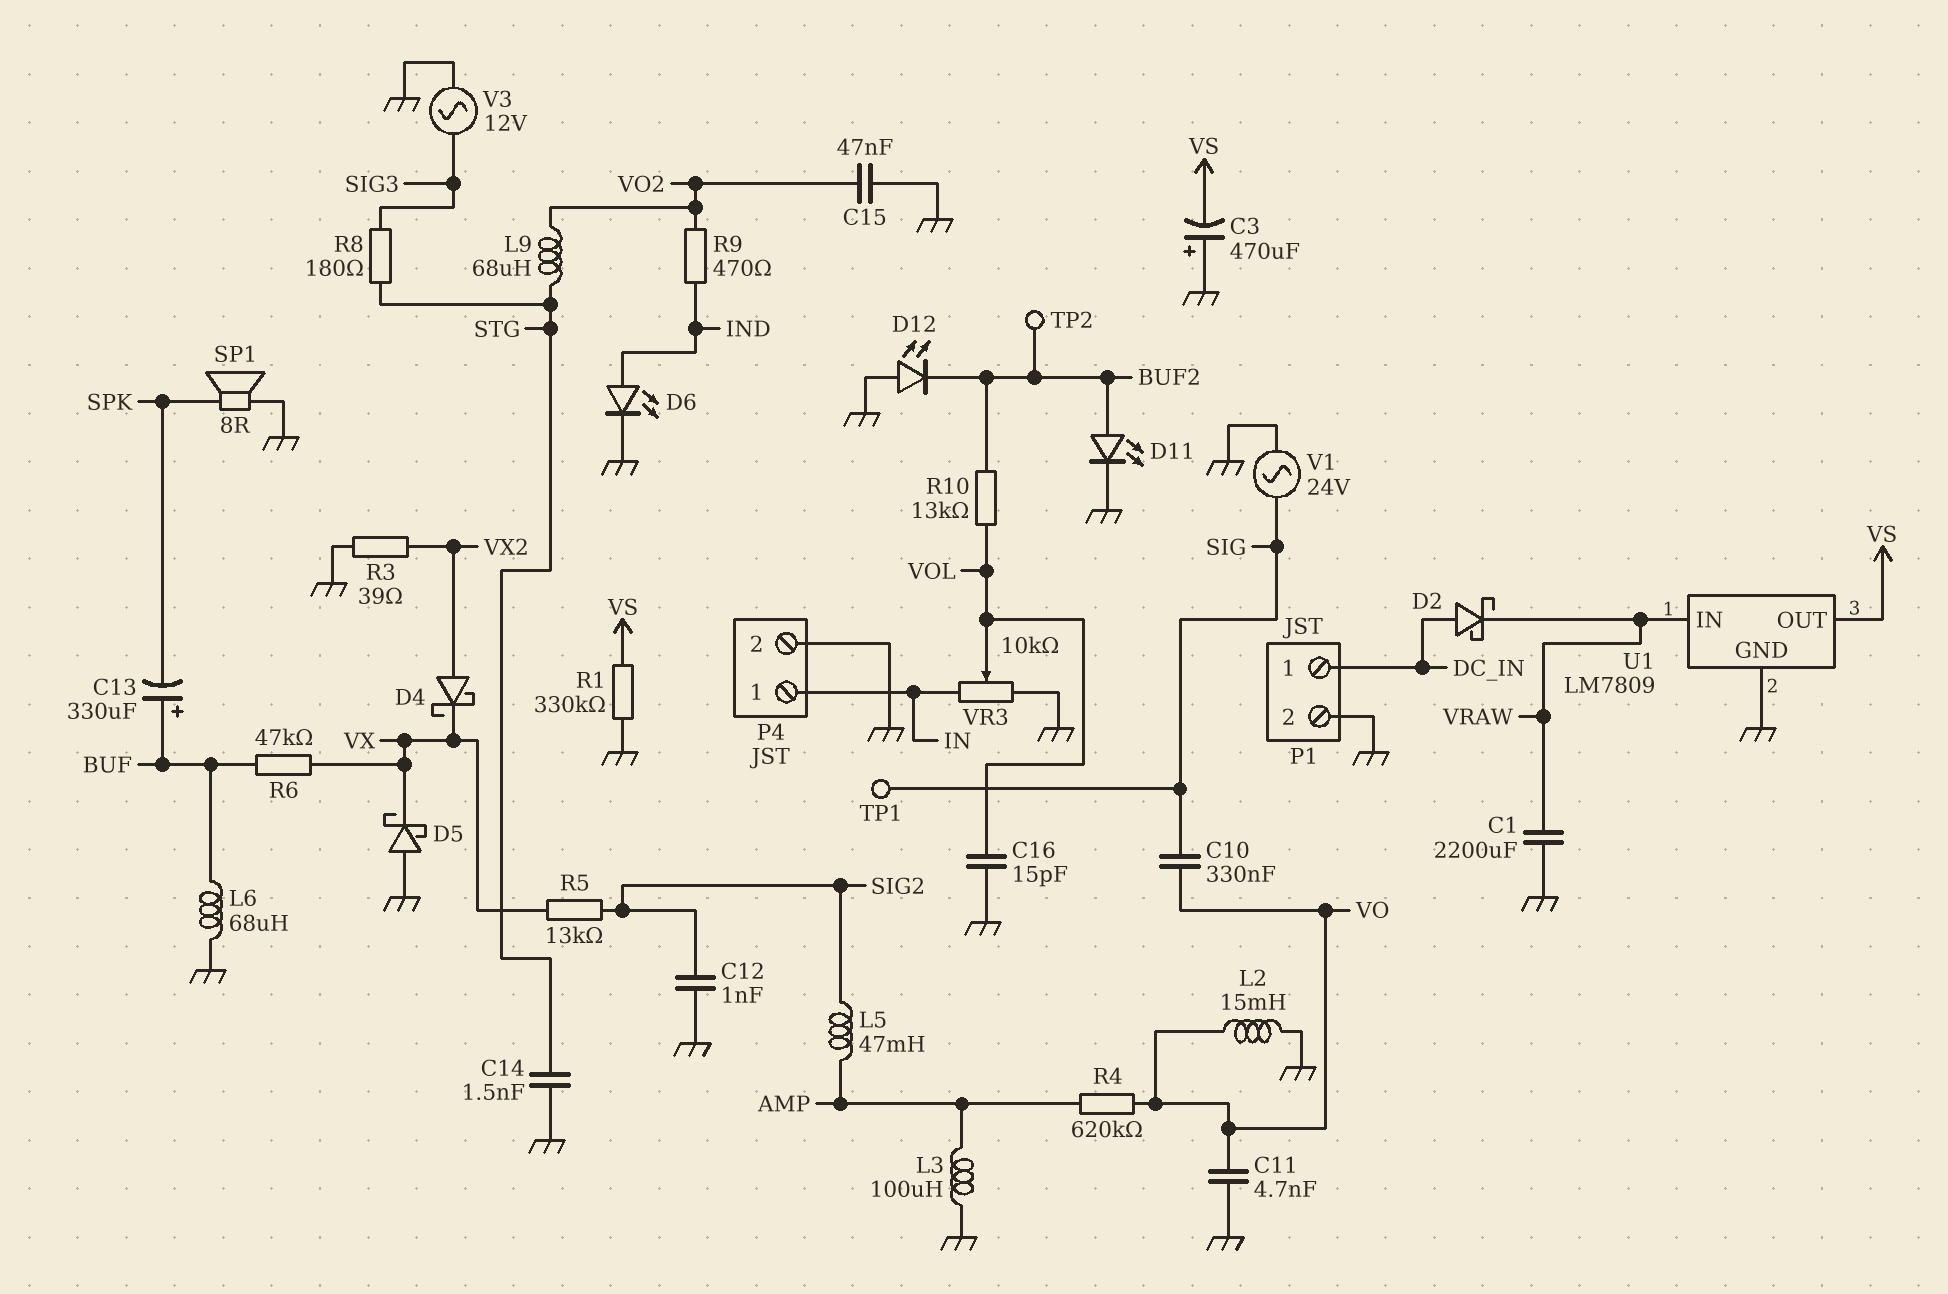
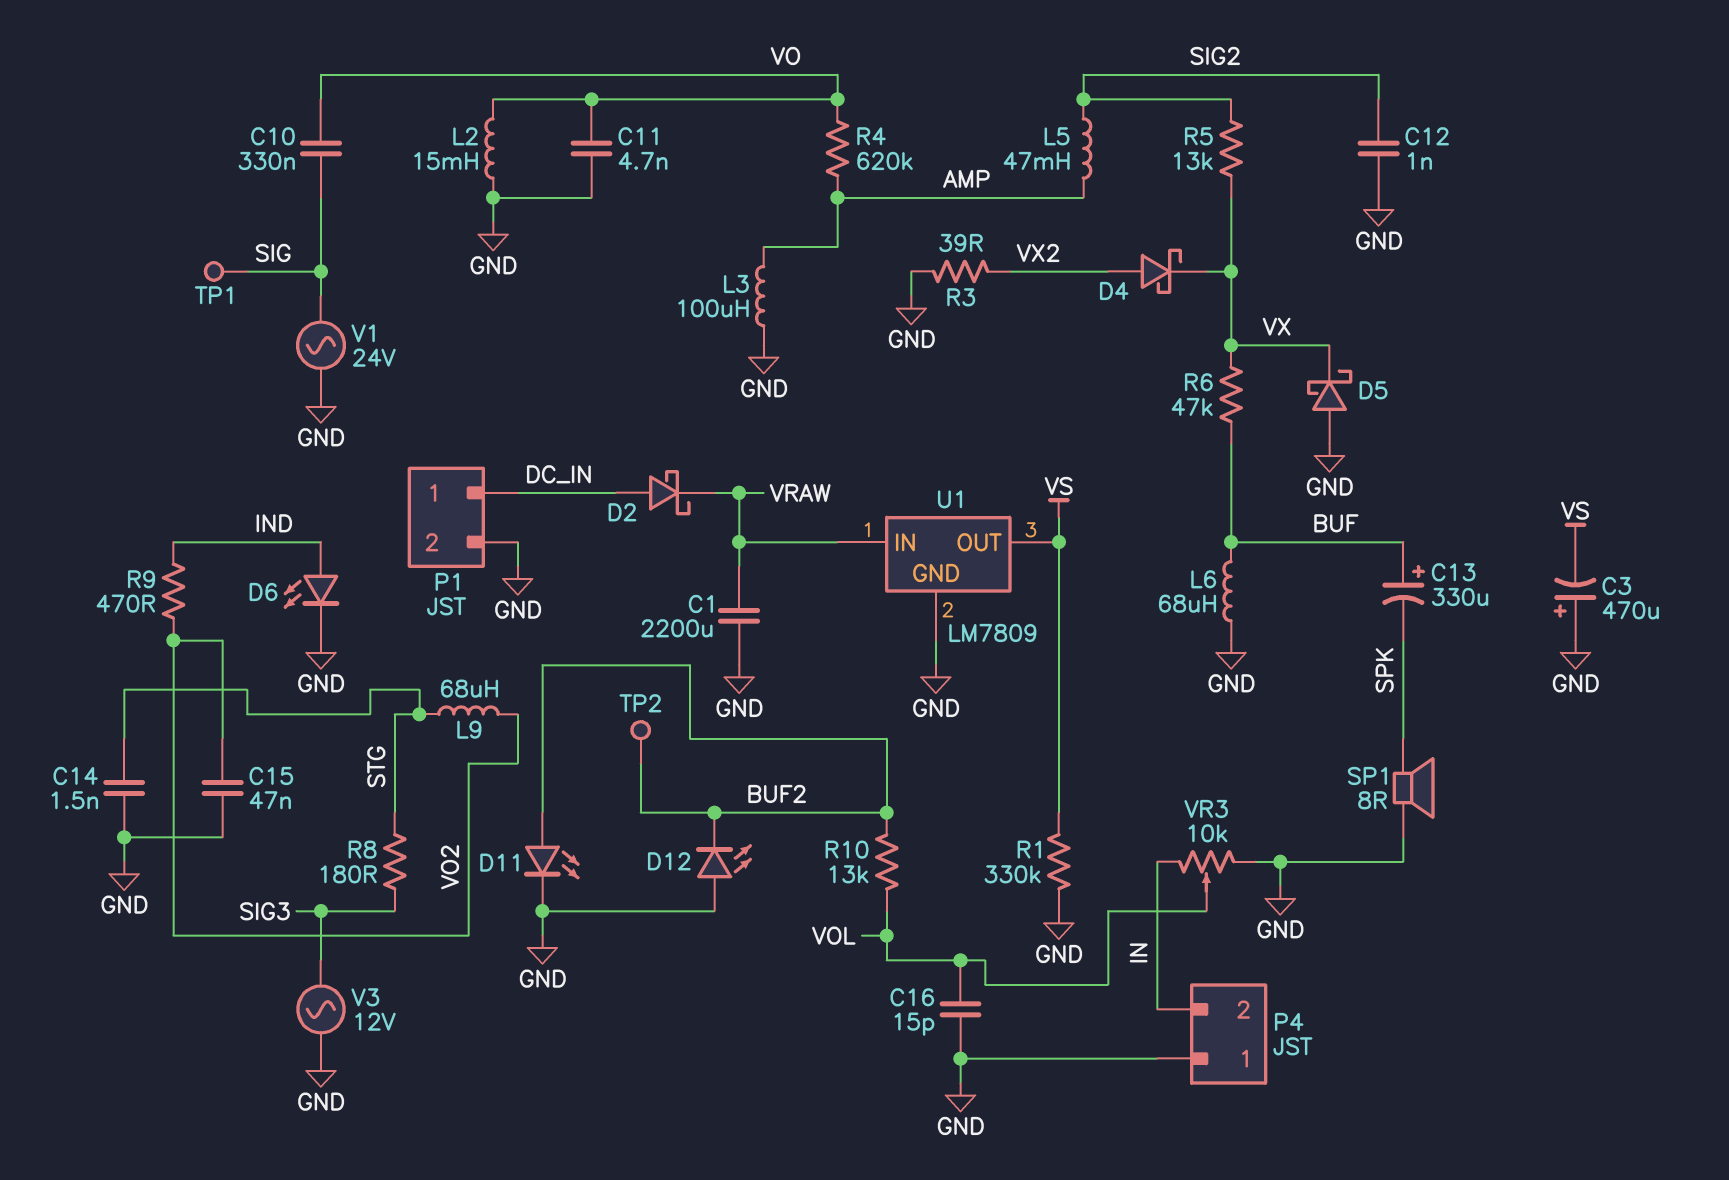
P4 pin 1: IN -> GND
P4 pin 2: GND -> IN

